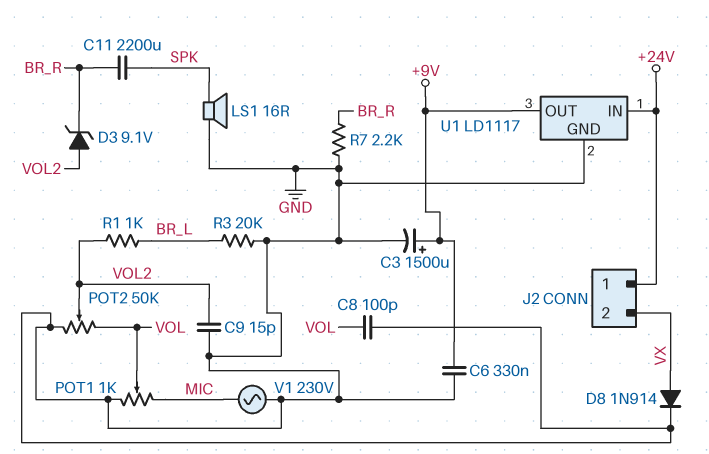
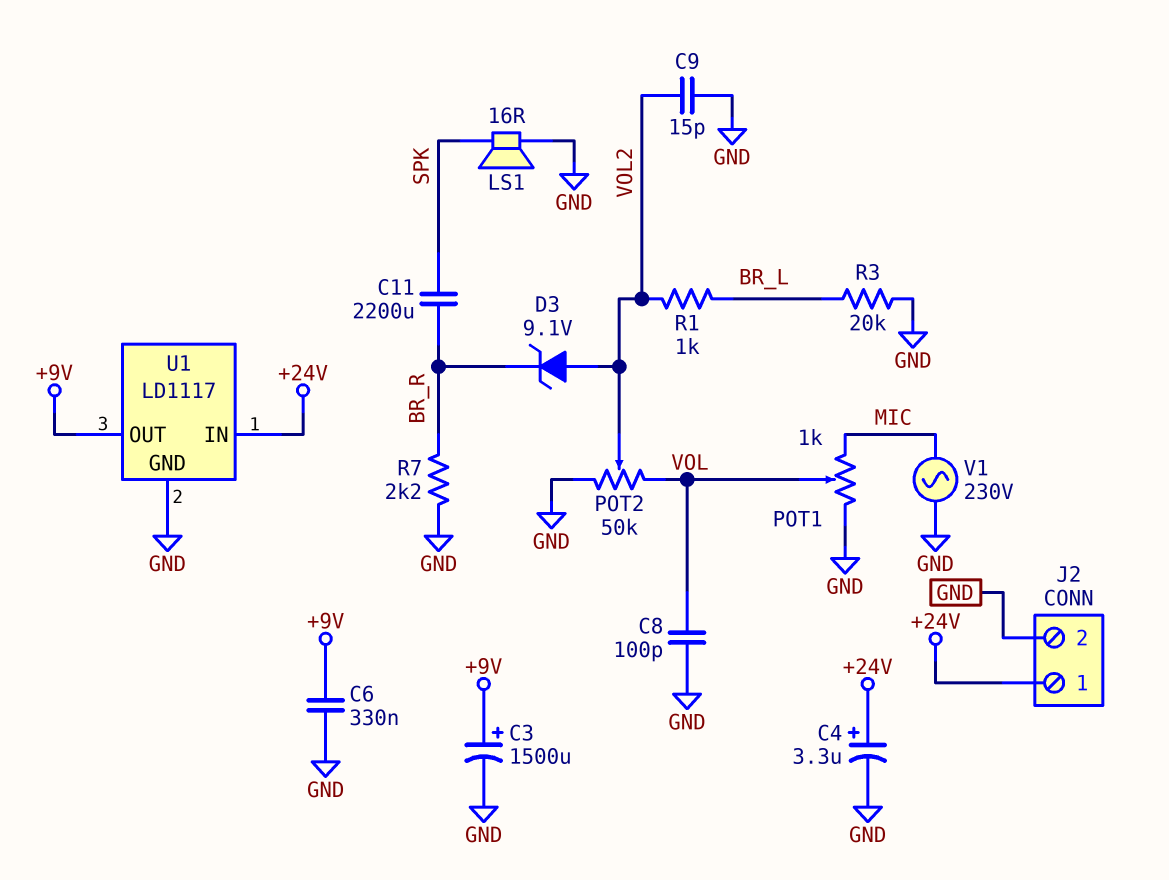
C4: none -> 3.3uF (plus +24V, minus GND)
D8: diode 1N914 (A VX, K GND) -> none
J2 pin 2: VX -> GND

